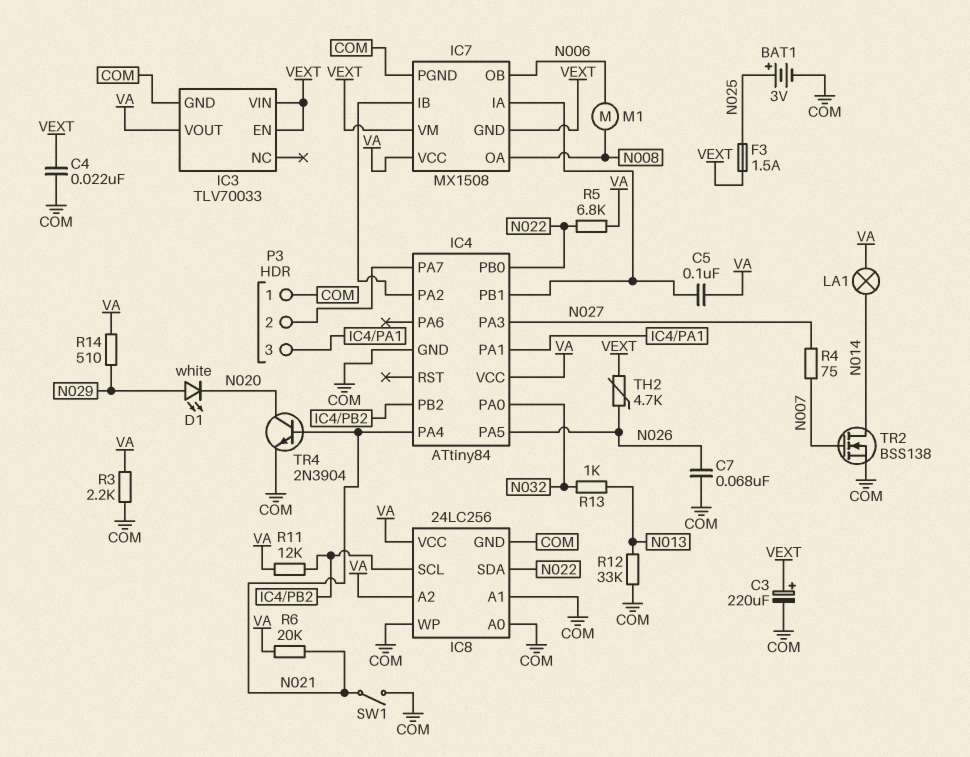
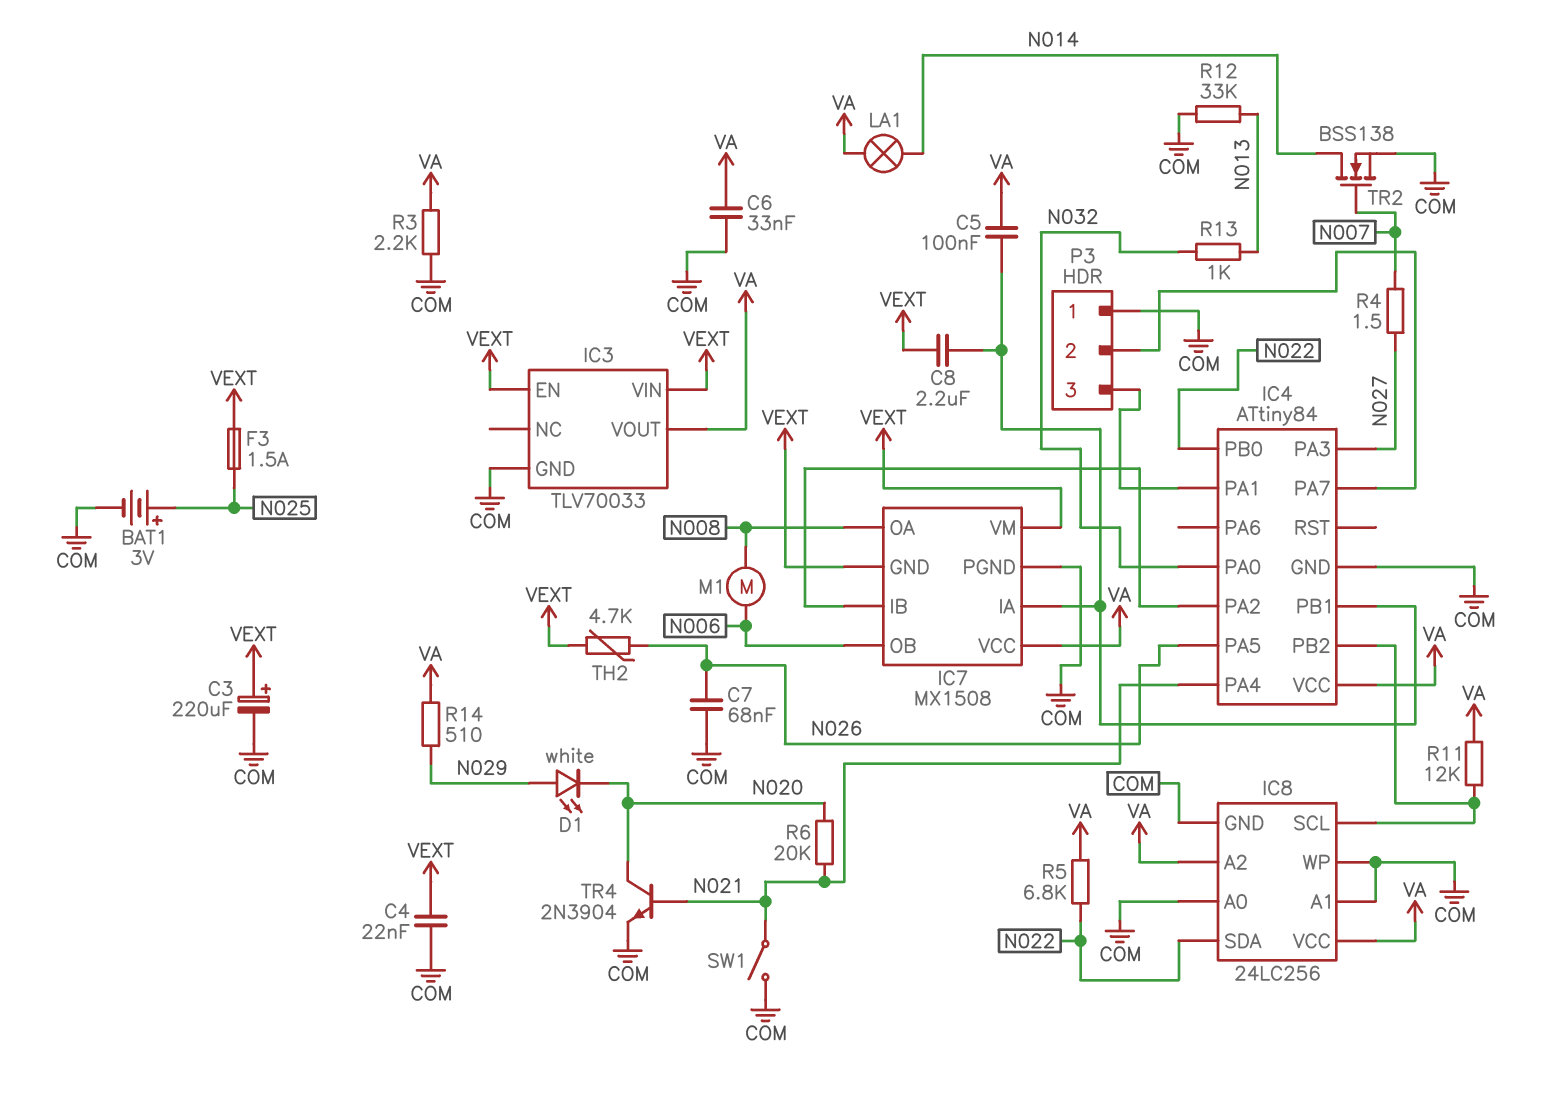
C6: none -> 33nF (COM, VA)
C8: none -> 2.2uF (IC4/PB1, VEXT)
R4: 75 (N007, N027) -> 1.5 (N007, N027)
R6: 20k (N021, VA) -> 20k (N020, N021)

